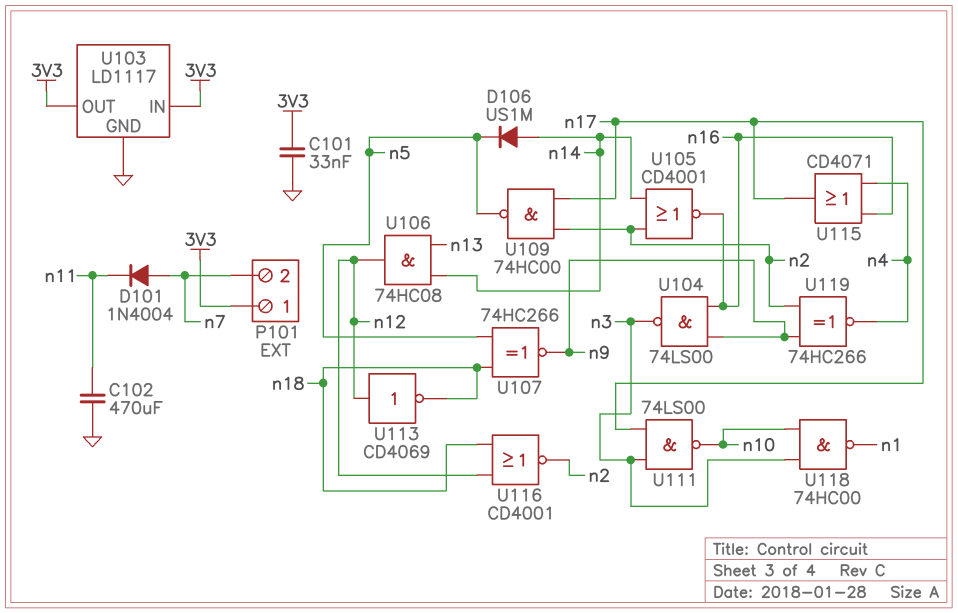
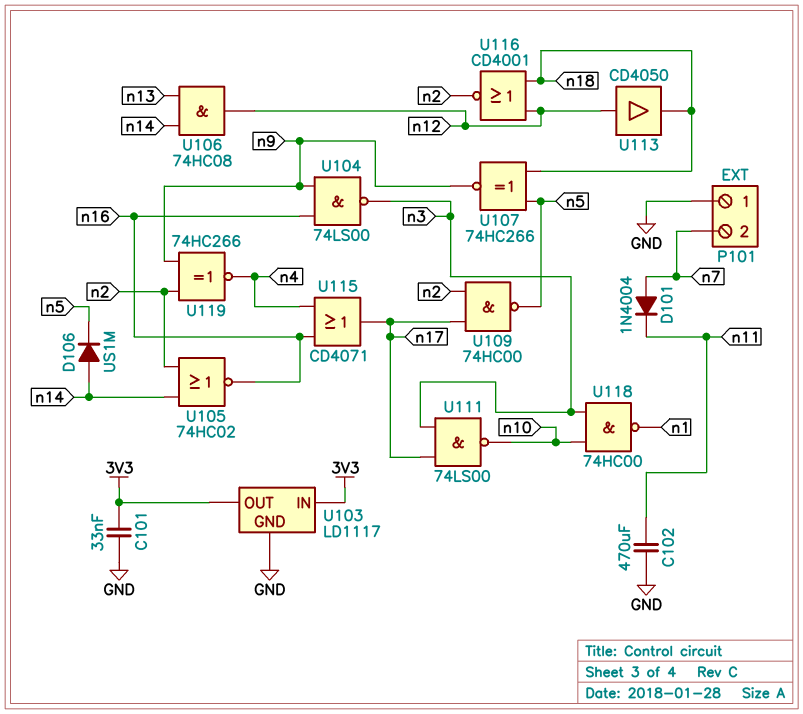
P101 pin 1: 3V3 -> GND
U105: NOR CD4001 (in n2, in n14, out n16) -> NOR 74HC02 (in n2, in n14, out n16)
U113: NOT CD4069 (in n12, out n18) -> buffer CD4050 (in n12, out n18)

